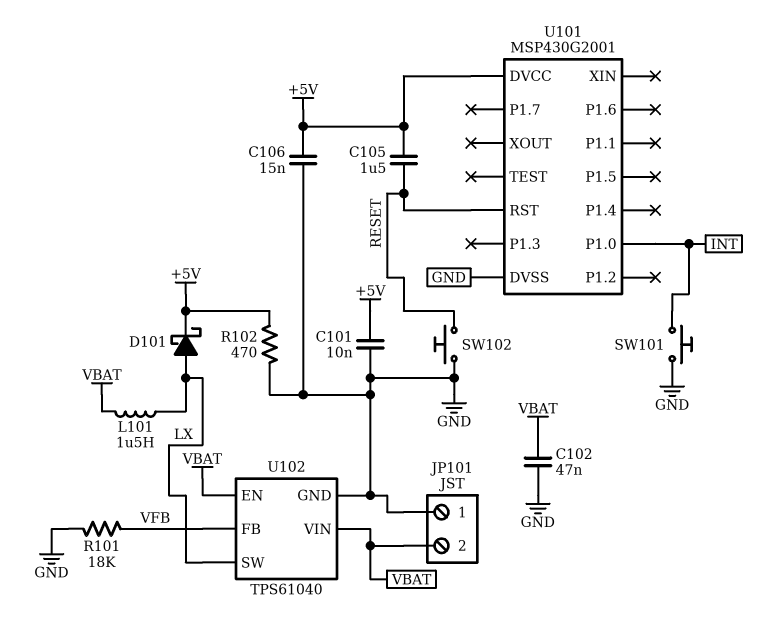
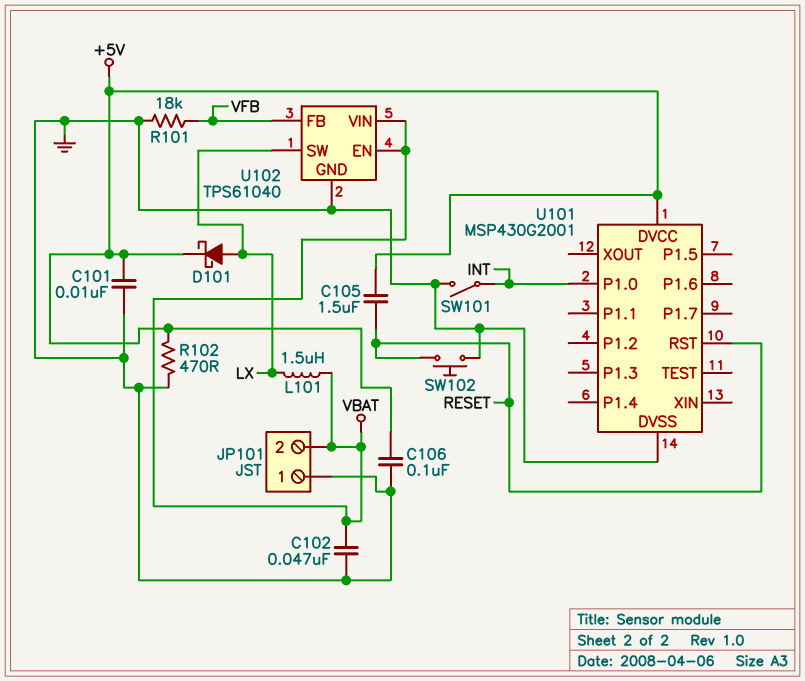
C106: 15nF (+5V, GND) -> 100nF (+5V, GND)
SW101: button (GND, INT) -> switch (GND, INT)

